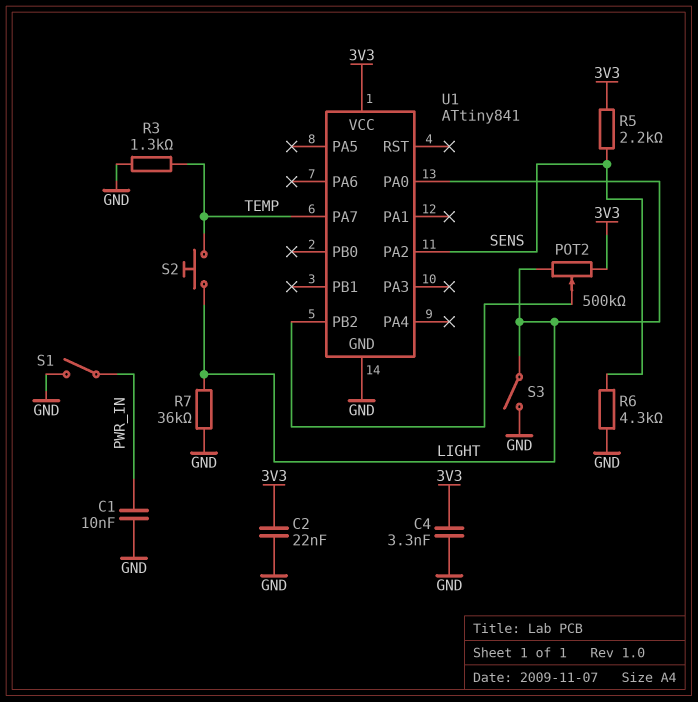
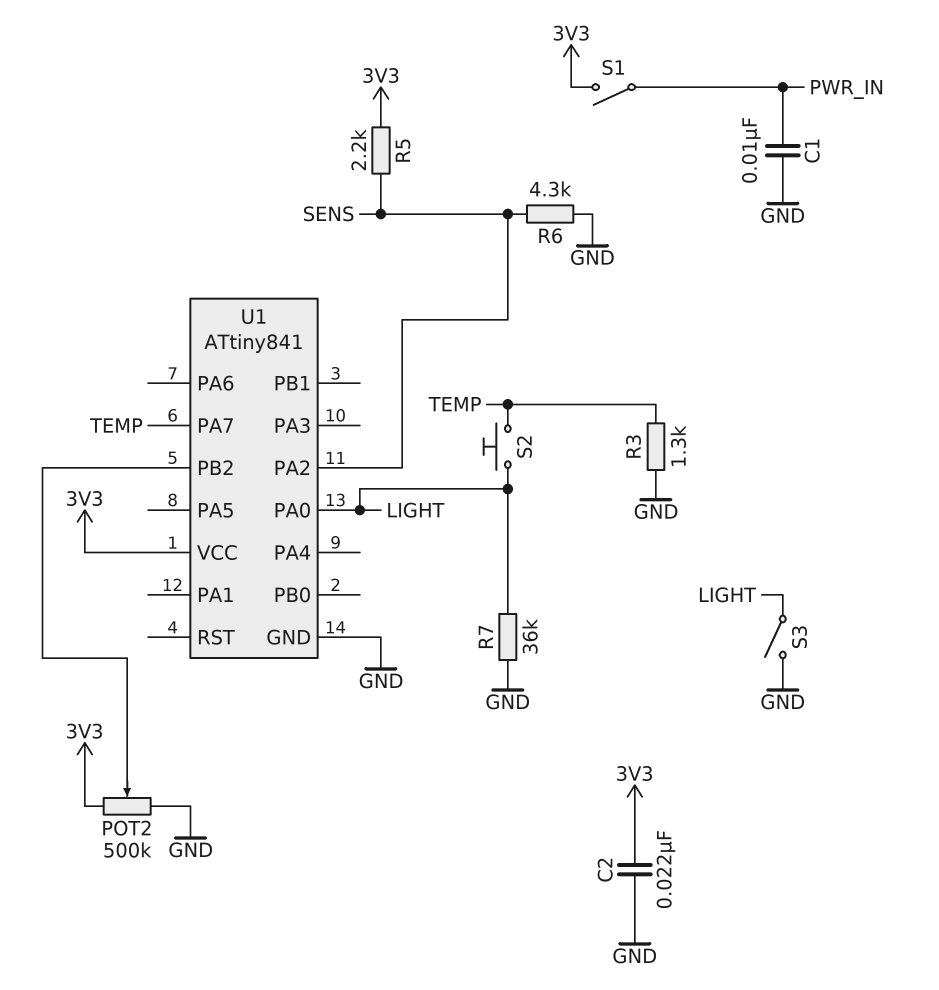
C4: 3.3nF (3V3, GND) -> none
POT2: 500k (3V3, LIGHT, wiper U1/PB2) -> 500k (3V3, GND, wiper U1/PB2)
S1: switch (GND, PWR_IN) -> switch (3V3, PWR_IN)

